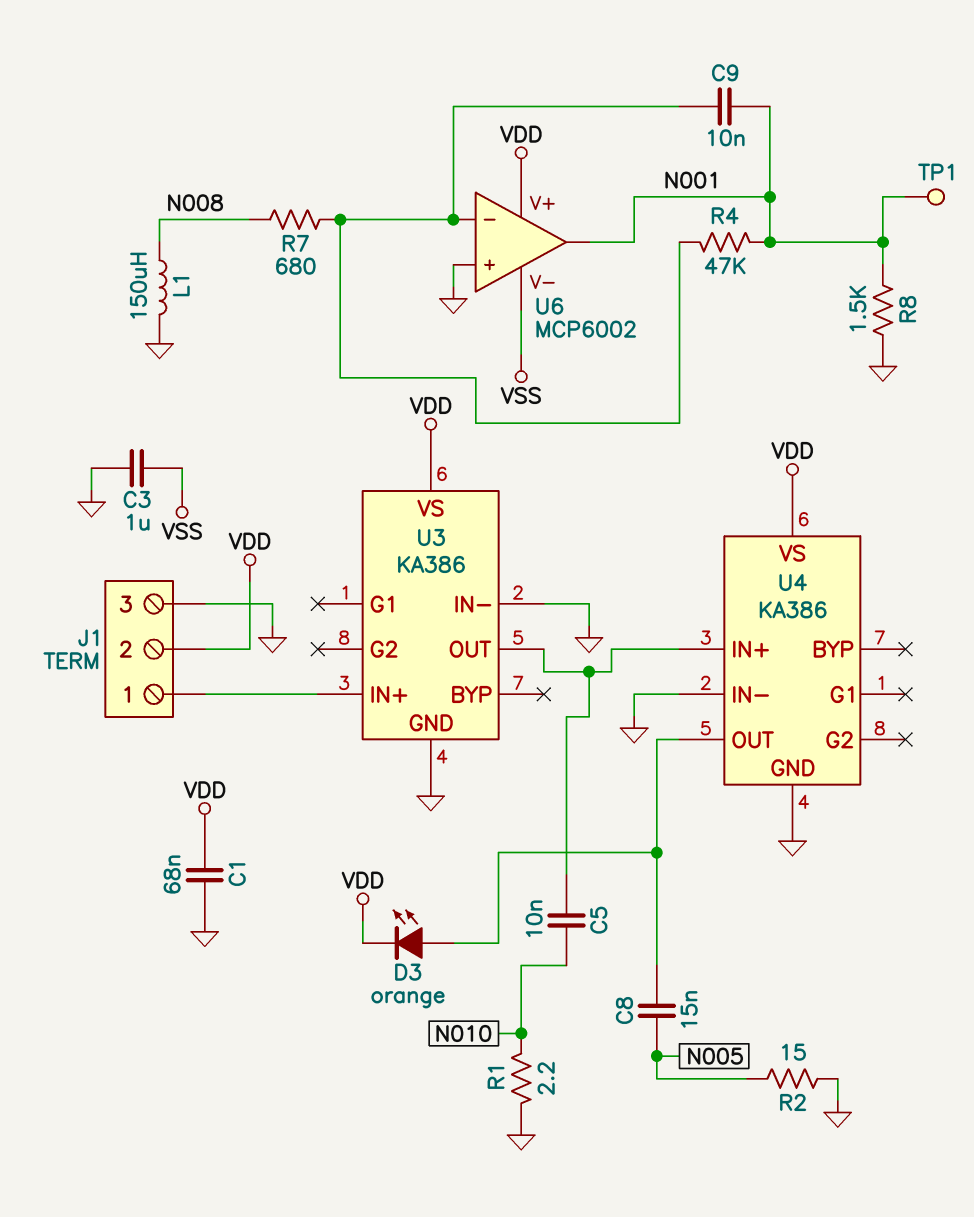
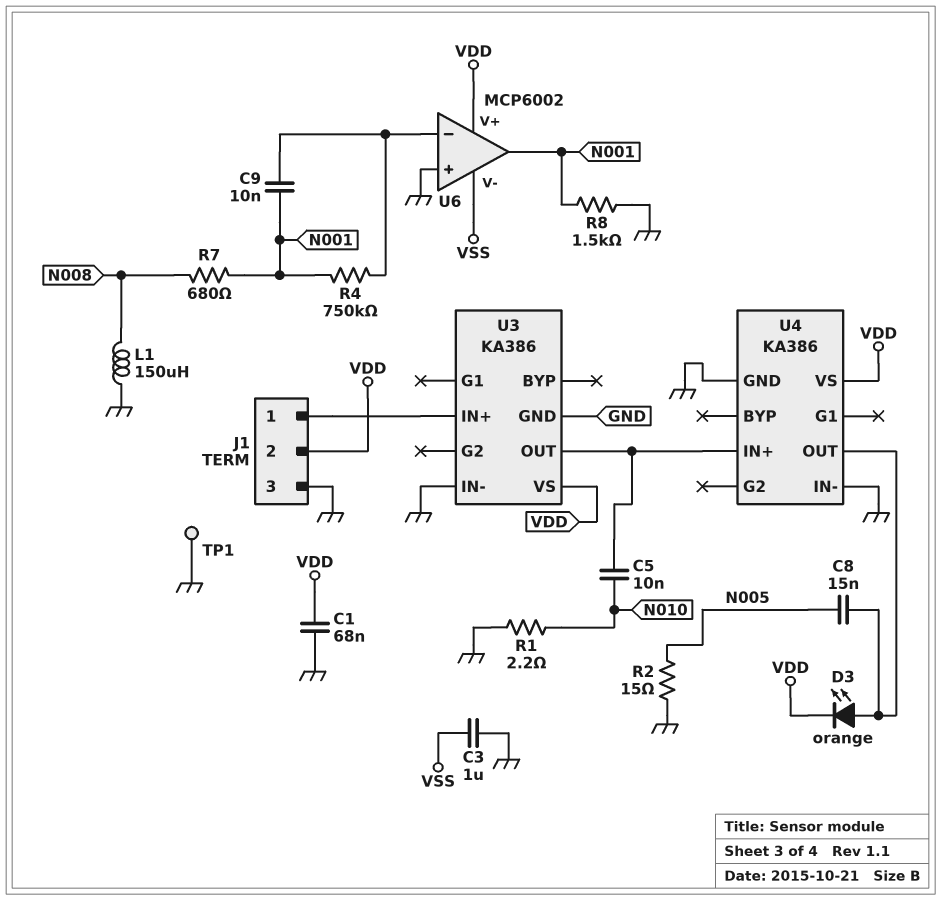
R4: 47k (N001, U6/in-) -> 750k (N001, U6/in-)
R7: 680 (N008, U6/in-) -> 680 (N001, N008)
TP1: test point (N001) -> test point (GND)

